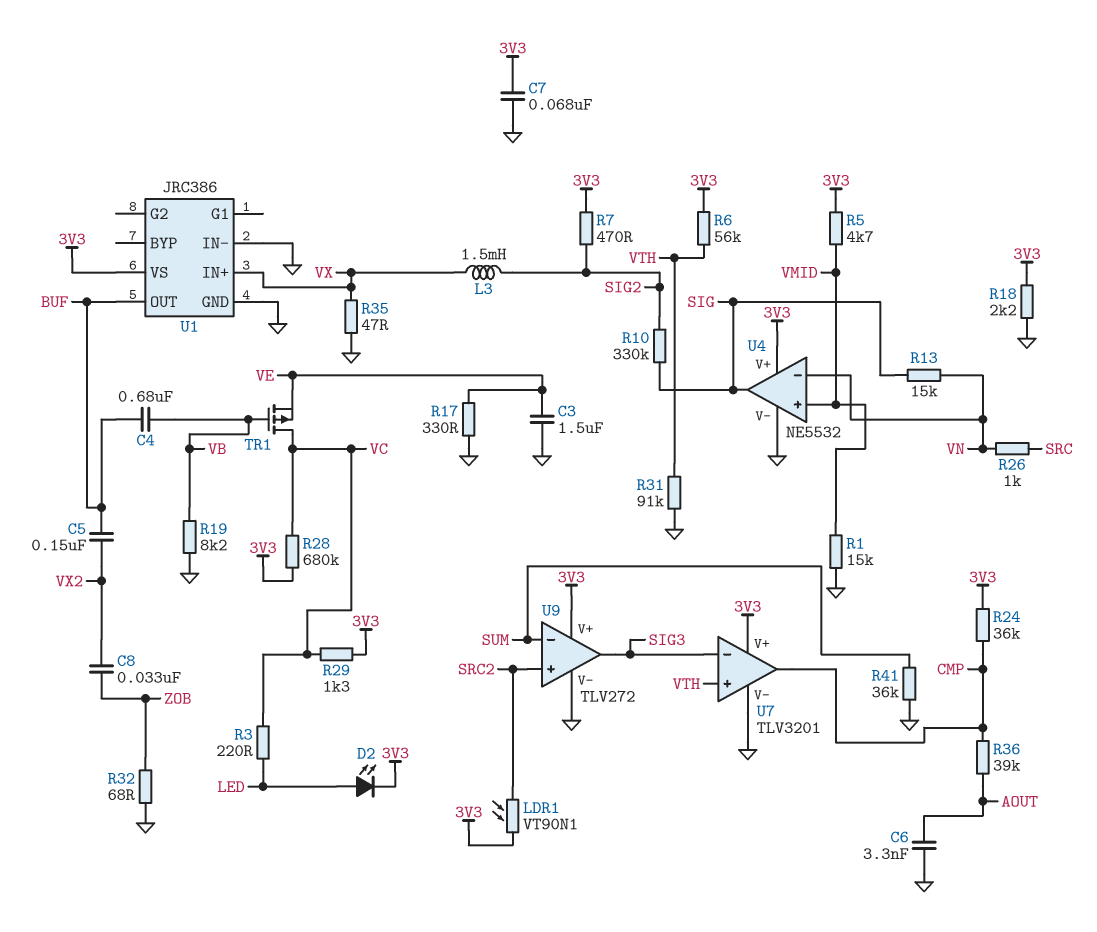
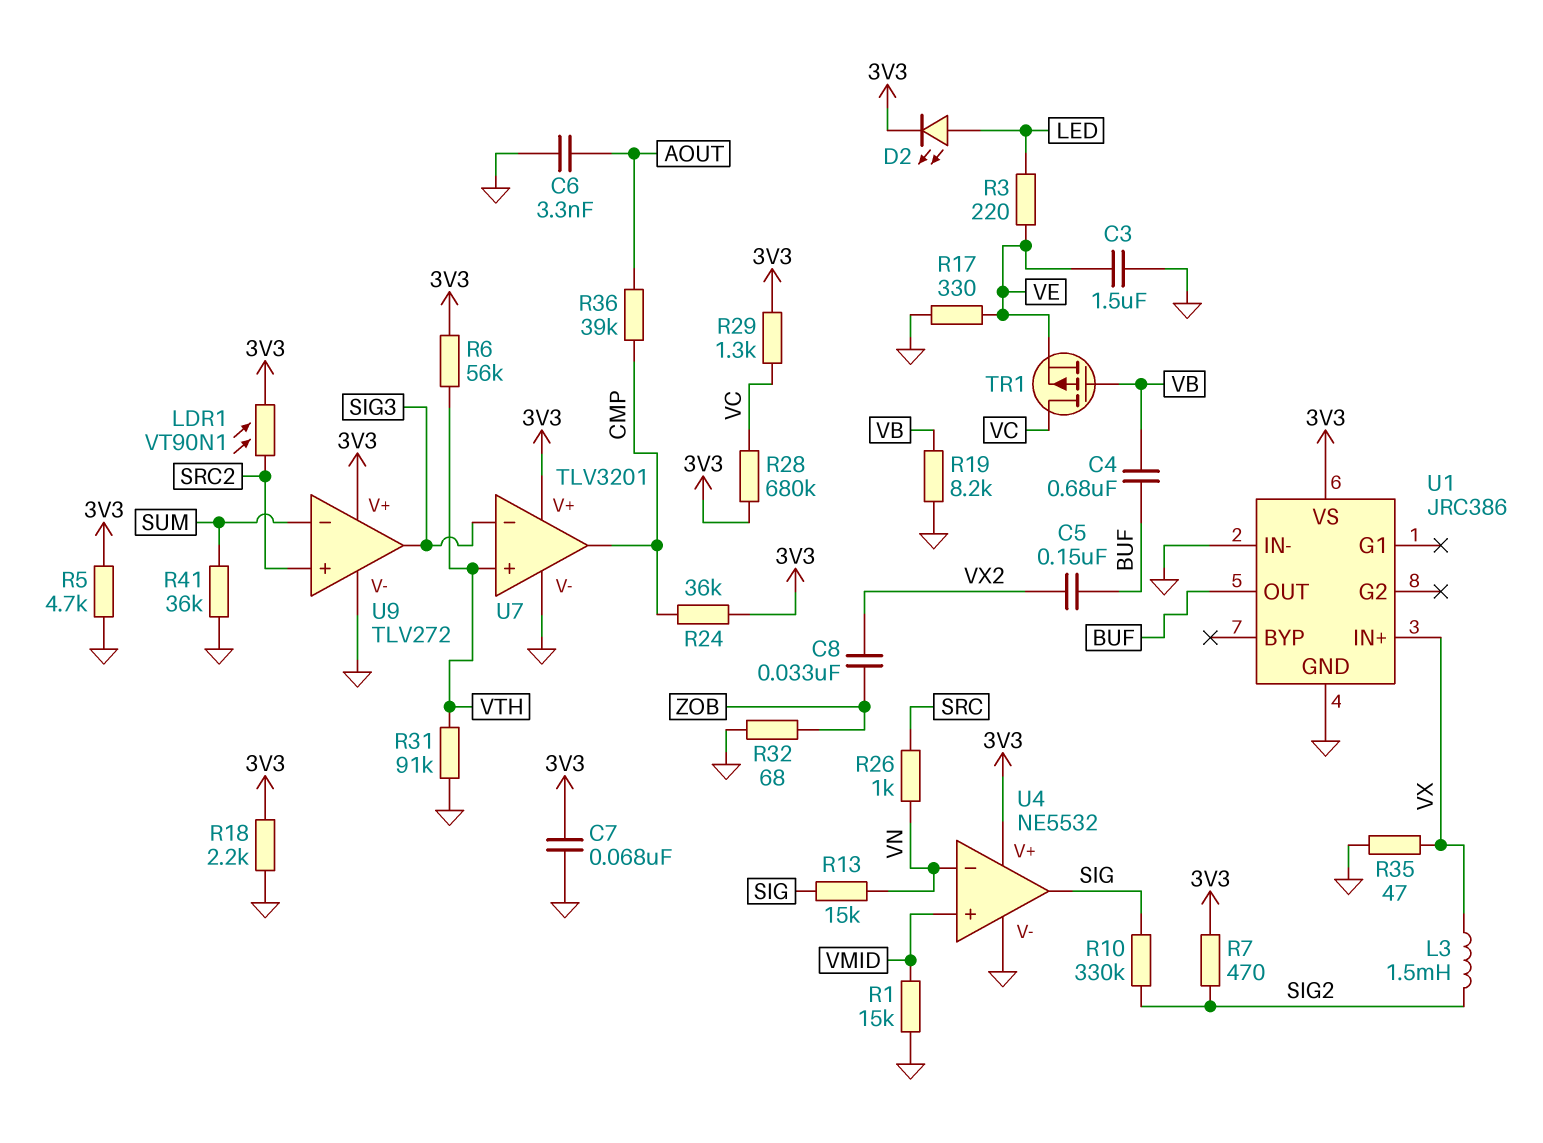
R3: 220 (LED, VC) -> 220 (LED, VE)
R5: 4.7k (3V3, VMID) -> 4.7k (3V3, GND)

